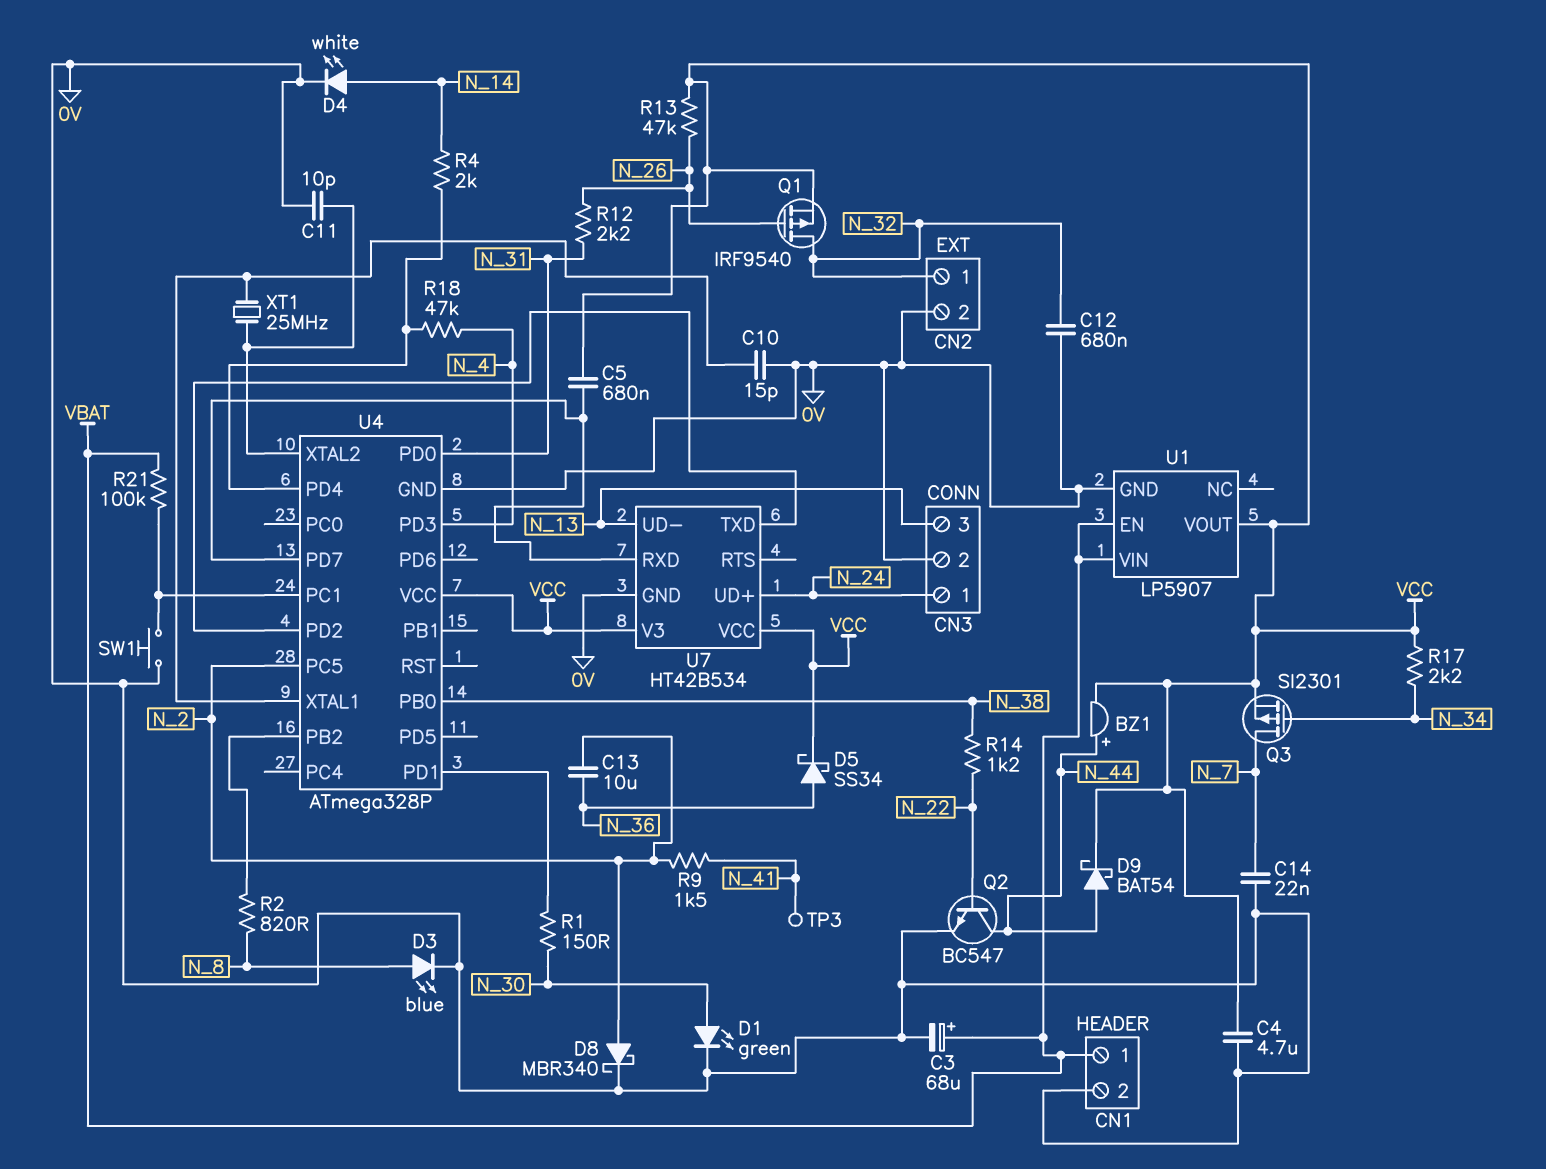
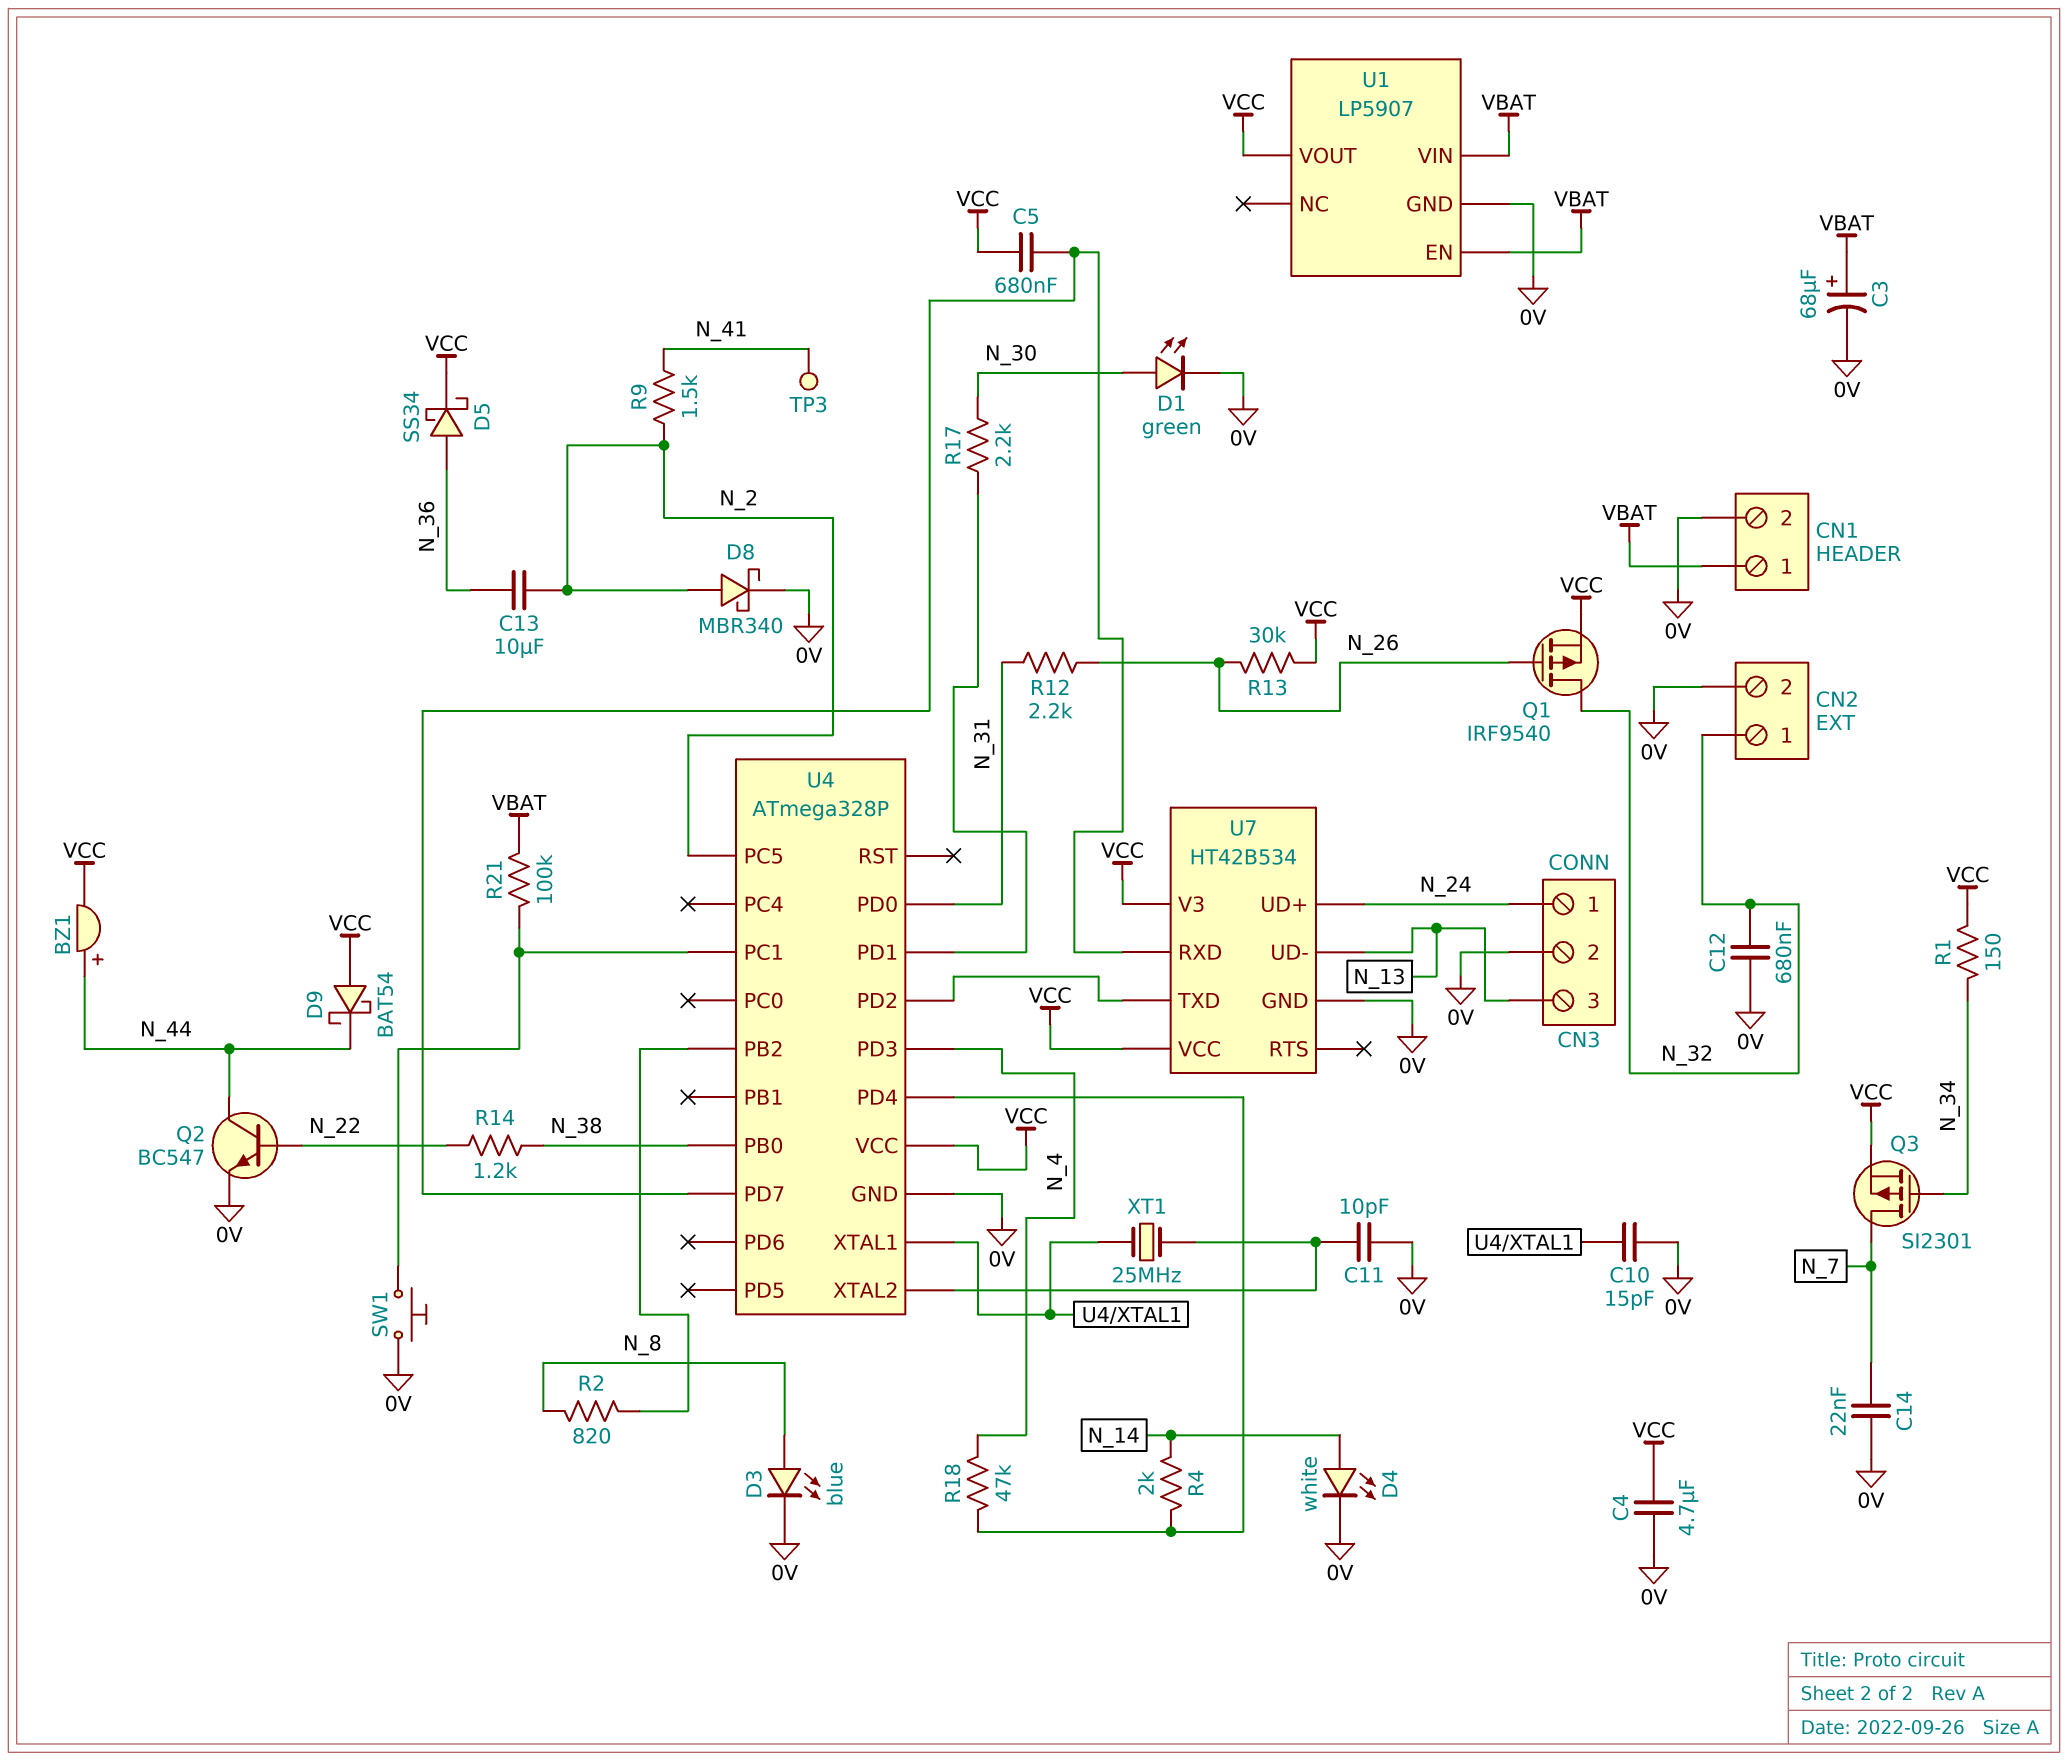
D9: schottky BAT54 (A N_44, K VCC) -> schottky BAT54 (A VCC, K N_44)
R1: 150 (N_30, U4/PD1) -> 150 (N_34, VCC)
R13: 47k (N_26, VCC) -> 30k (N_26, VCC)
R17: 2.2k (N_34, VCC) -> 2.2k (N_30, U4/PD1)

